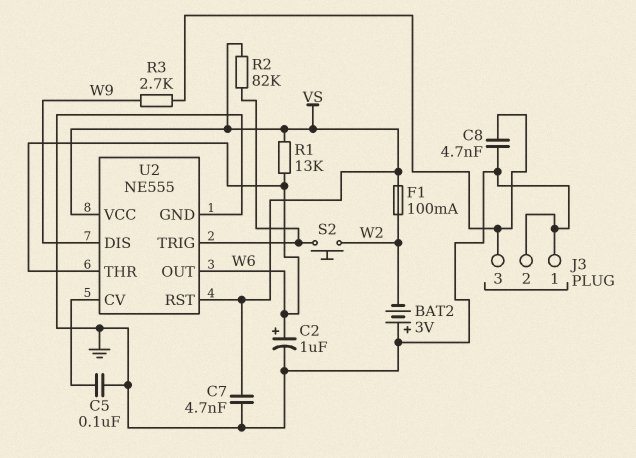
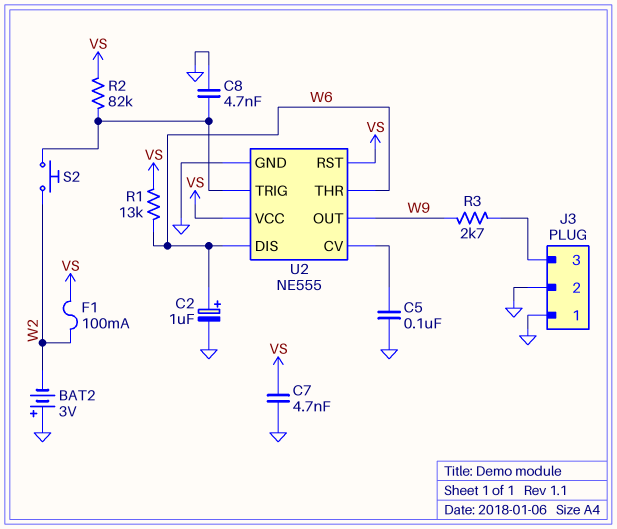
C8: 4.7nF (GND, J3/3) -> 4.7nF (GND, U2/TRIG)
U2 pin DIS: W9 -> W6
U2 pin OUT: W6 -> W9

